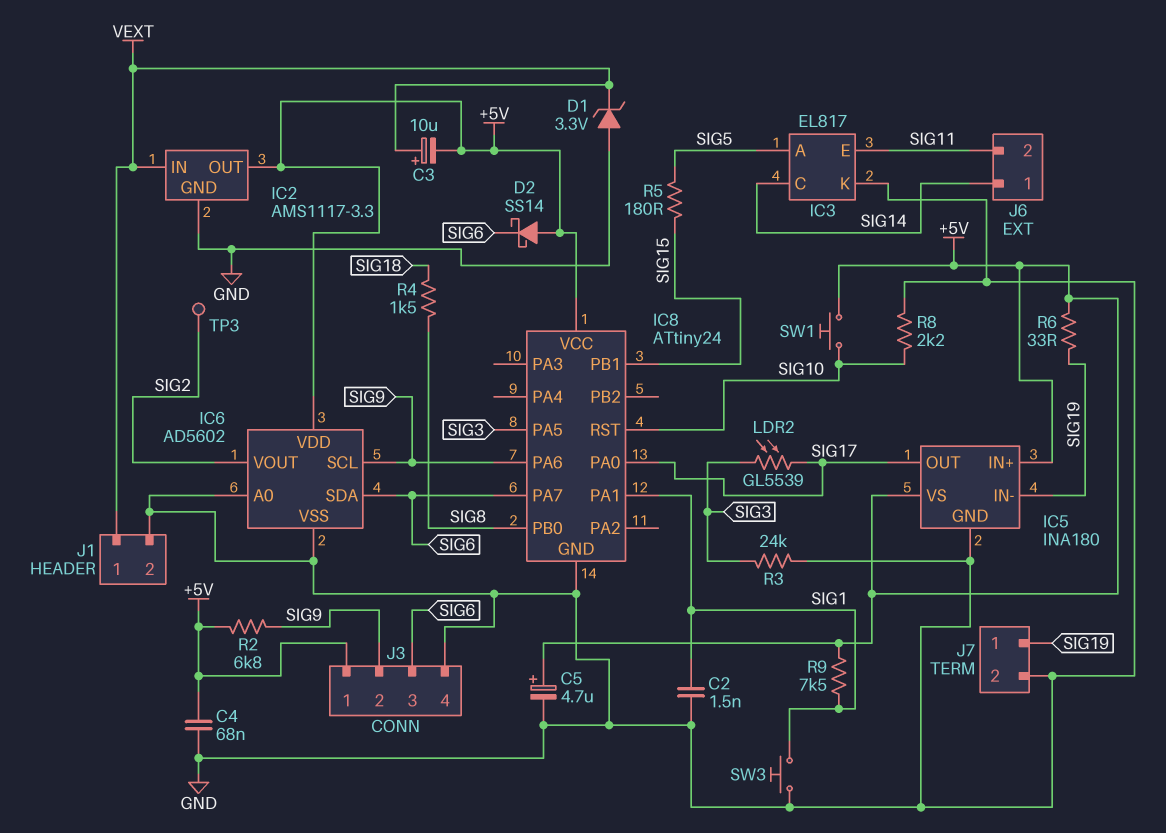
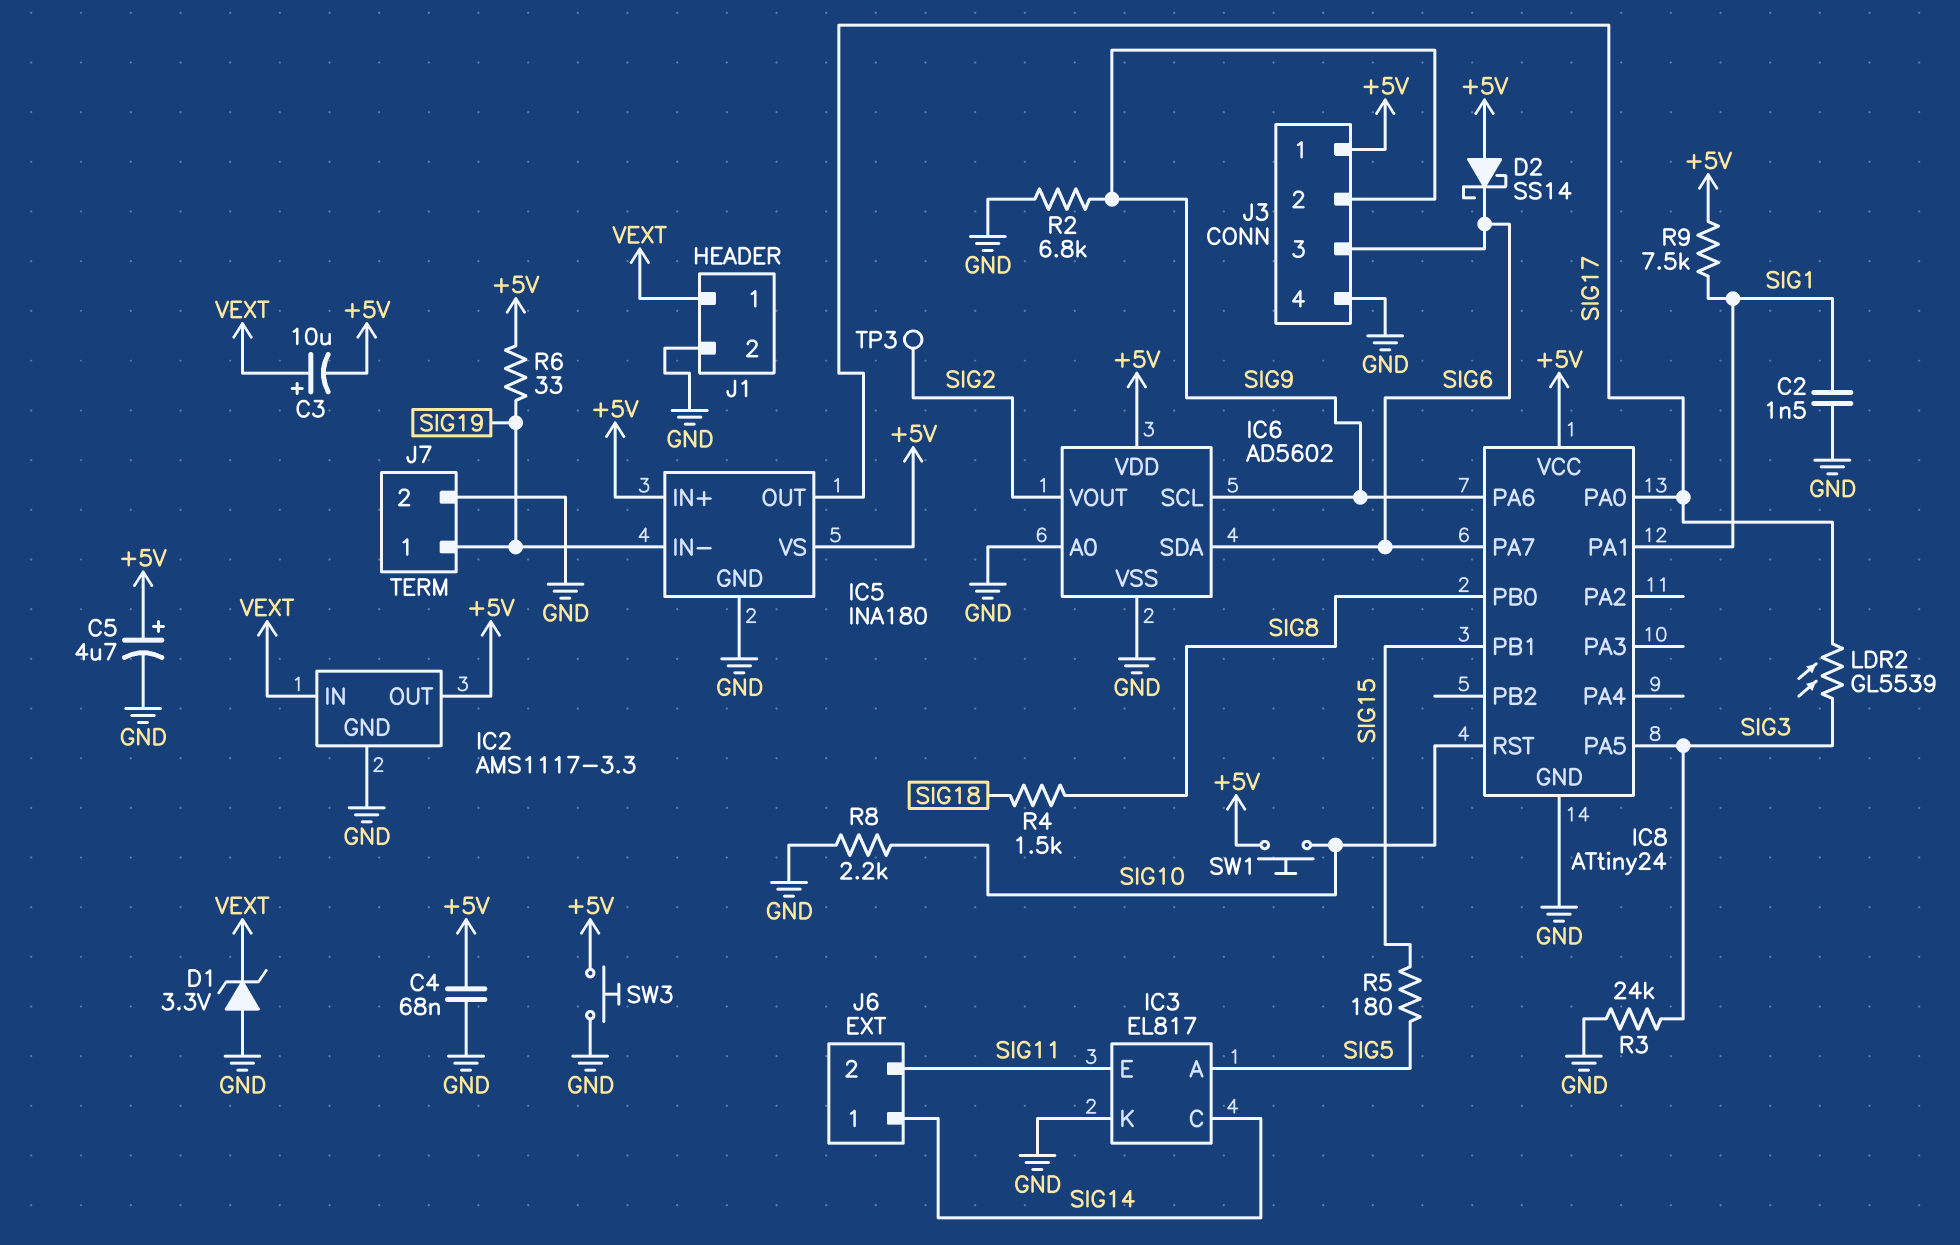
R2: 6.8k (+5V, SIG9) -> 6.8k (GND, SIG9)
SW3: button (GND, SIG1) -> button (+5V, GND)

